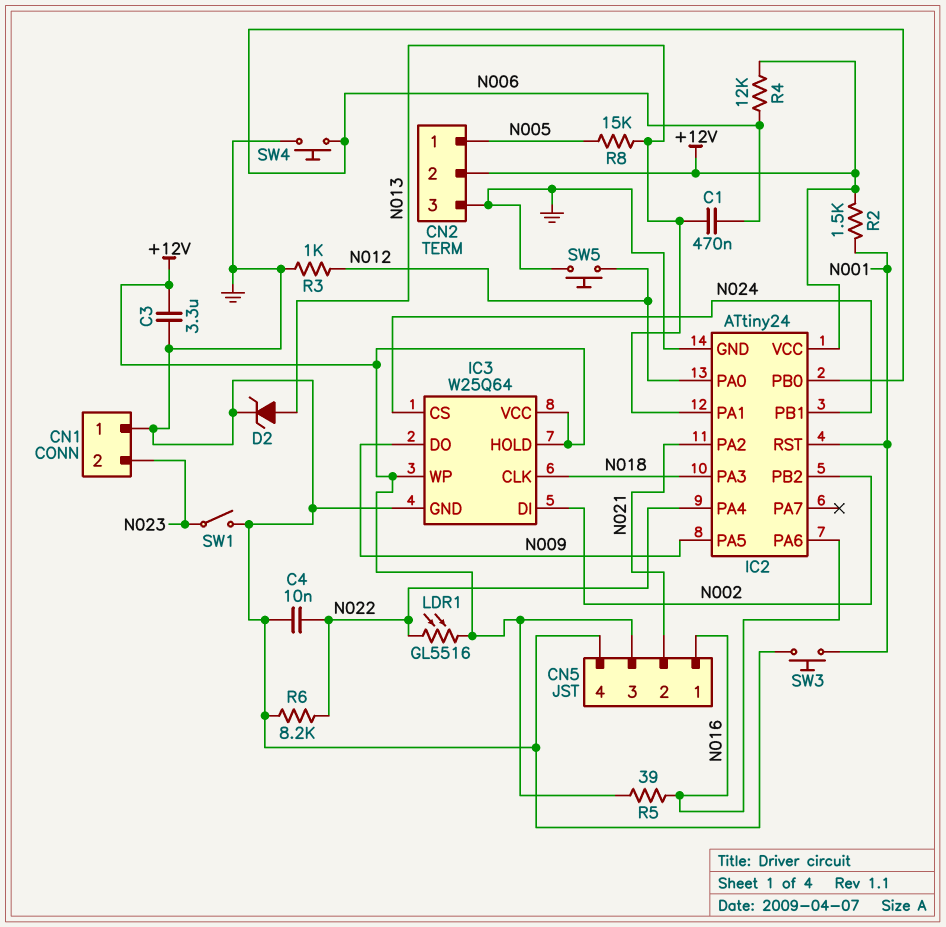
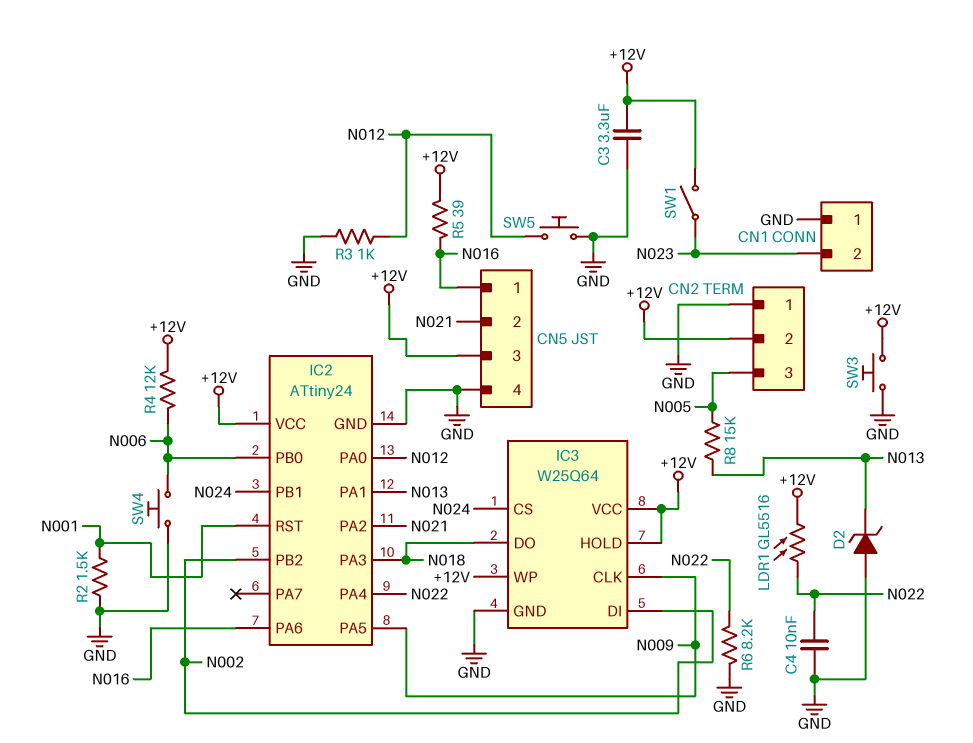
C1: 470nF (N006, N013) -> none
CN2 pin 1: N005 -> GND
CN2 pin 3: GND -> N005
D2: zener (A N013, K GND) -> zener (A GND, K N013)
IC3 pin CLK: N018 -> N009
IC3 pin DO: N009 -> N018
R2: 1.5k (+12V, N001) -> 1.5k (GND, N001)
SW1: switch (GND, N023) -> switch (+12V, N023)
SW3: button (GND, N001) -> button (+12V, GND)

